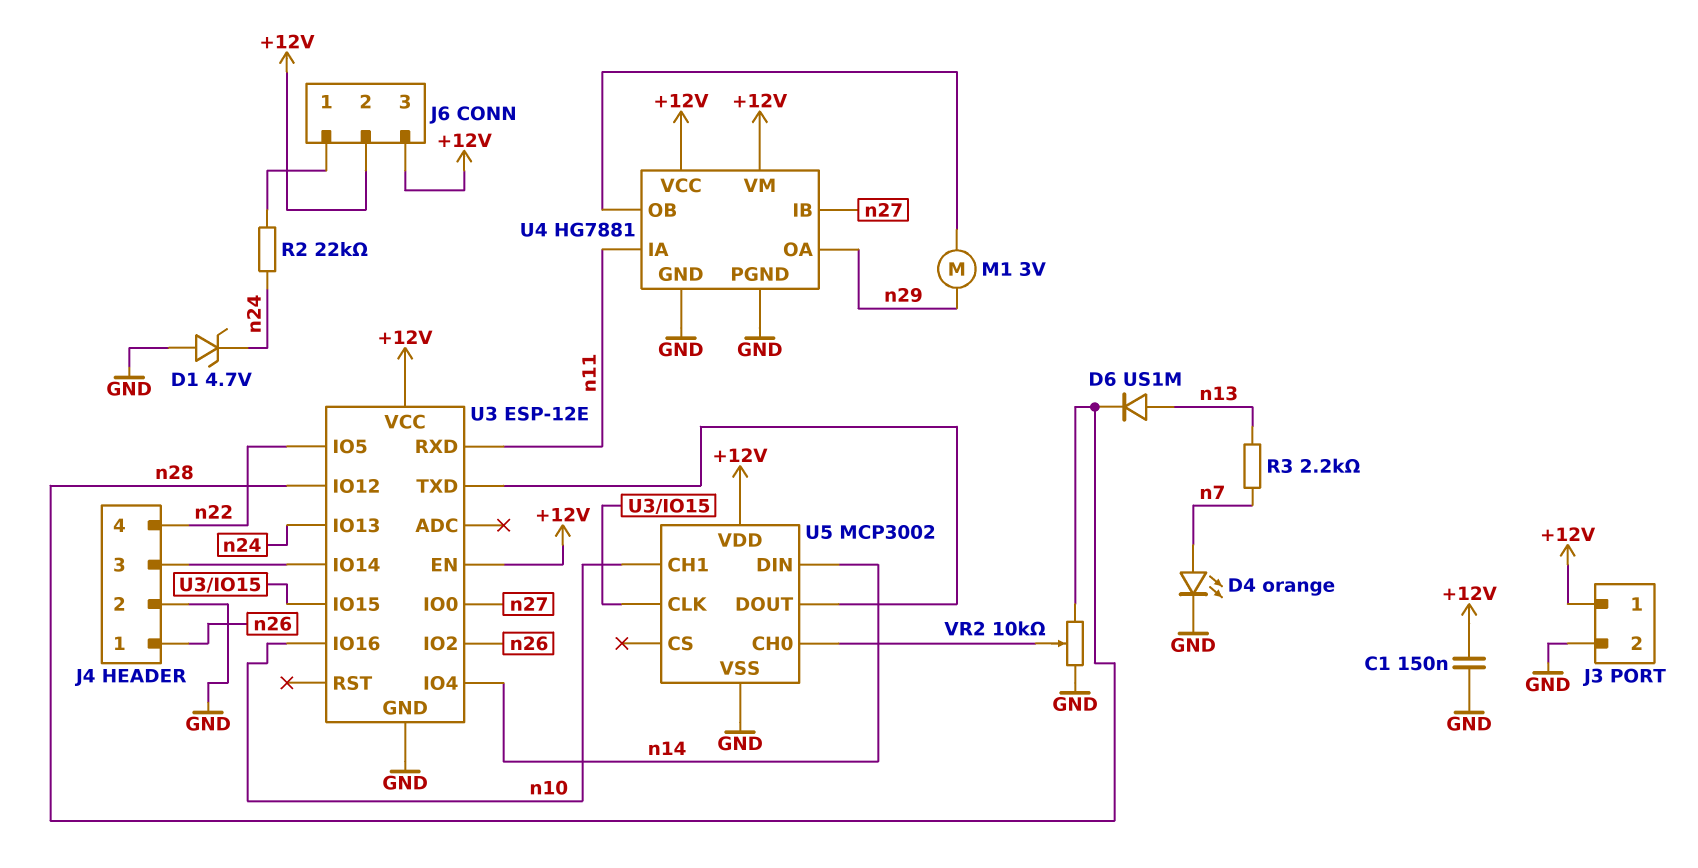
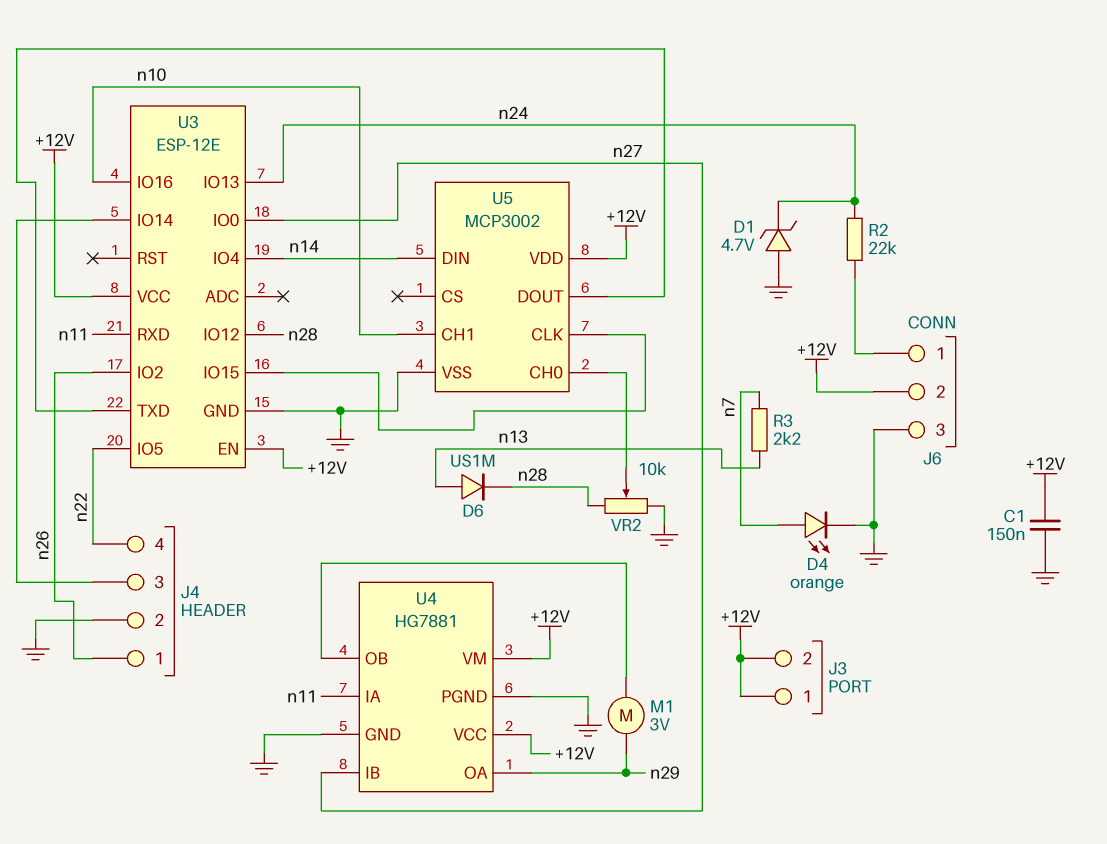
J3 pin 2: GND -> +12V
J6 pin 3: +12V -> GND

